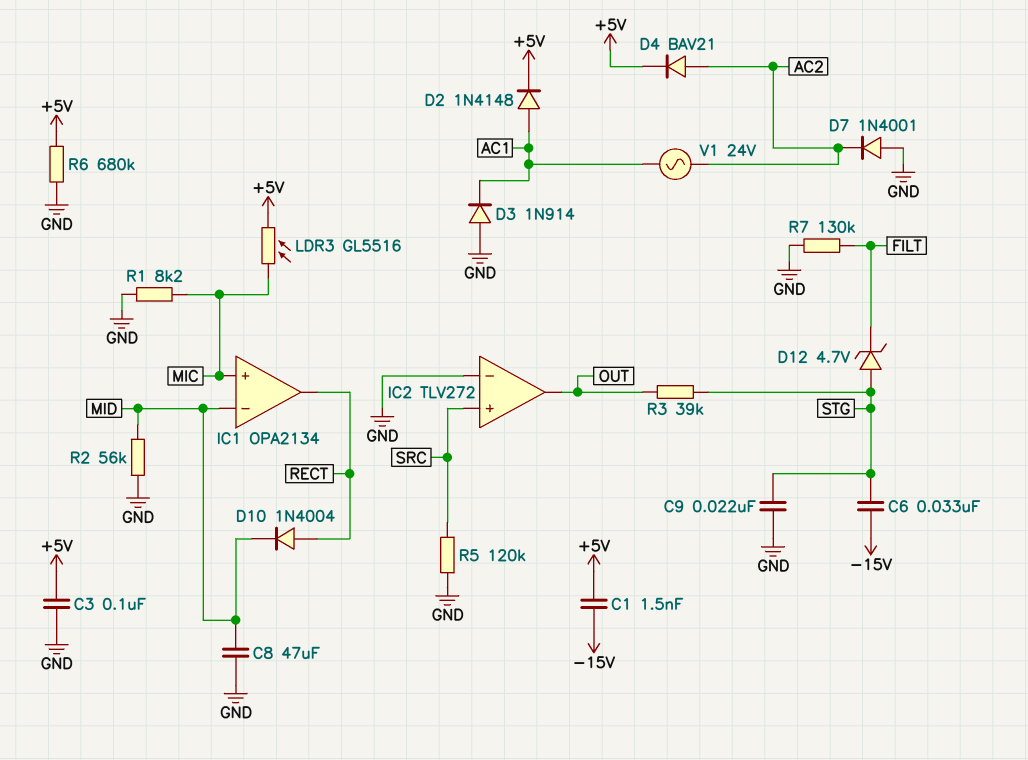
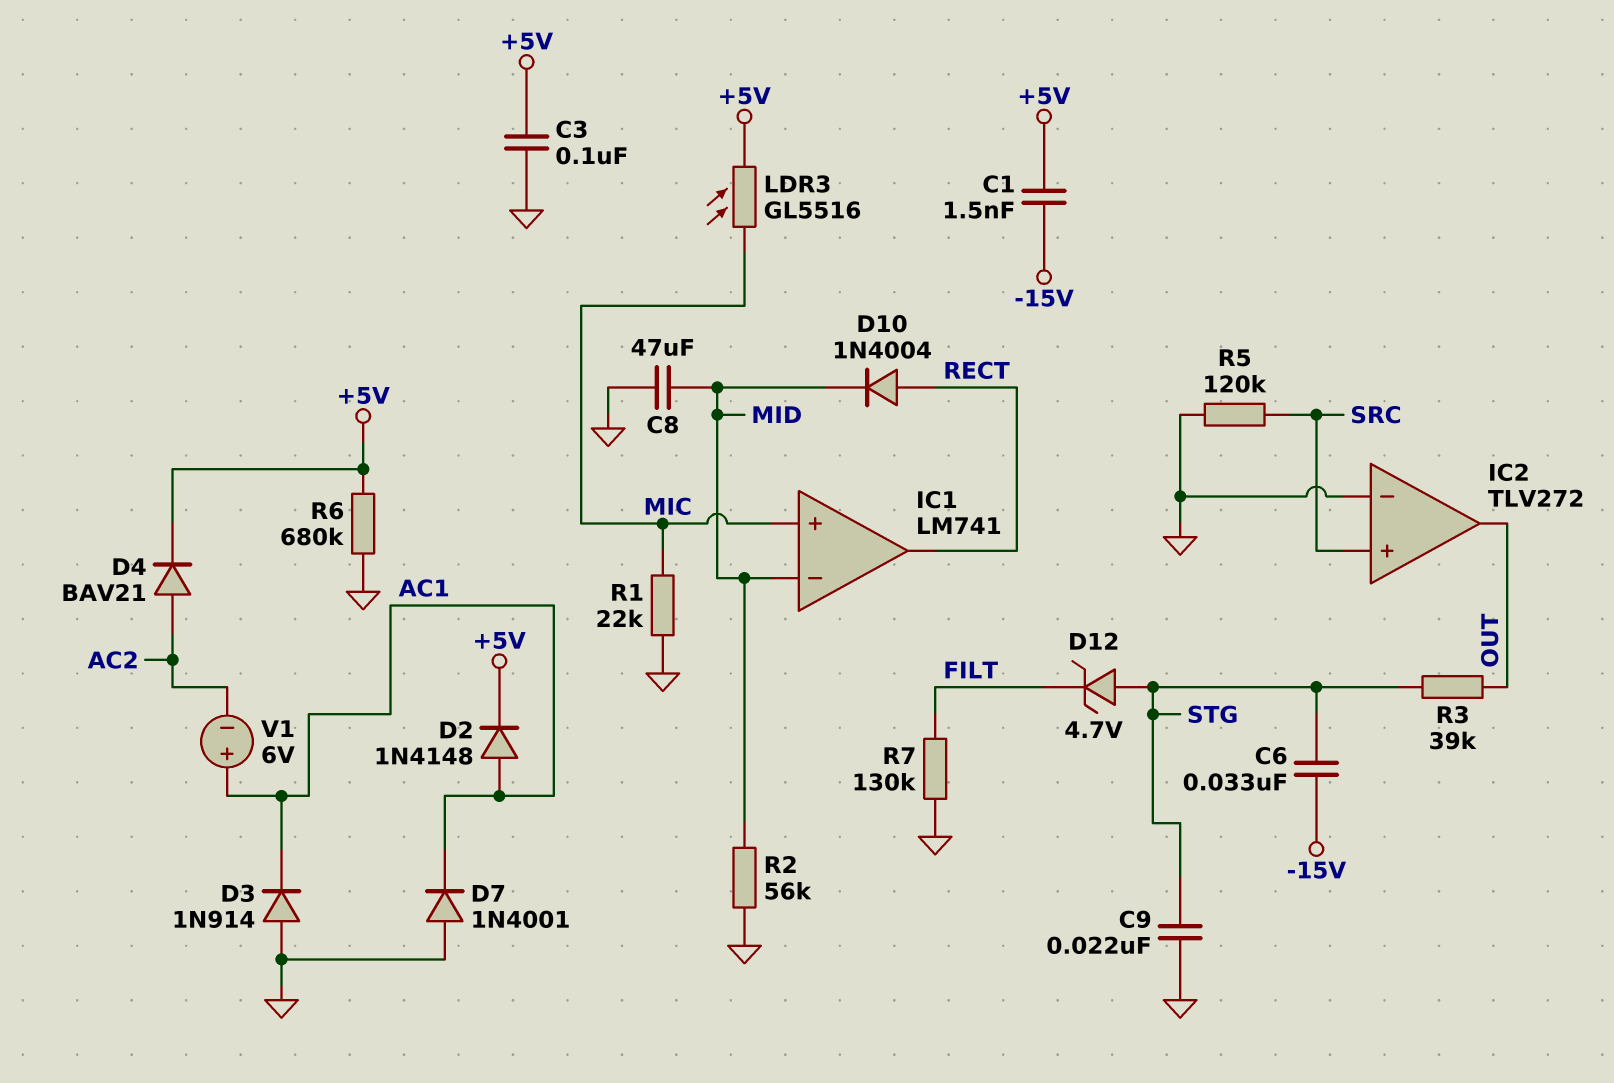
D7: diode 1N4001 (A GND, K AC2) -> diode 1N4001 (A GND, K AC1)
IC1: OPA2134 -> LM741
R1: 8.2k (GND, MIC) -> 22k (GND, MIC)
V1: AC 24V (AC1, AC2) -> 6V (plus AC1, minus AC2)

